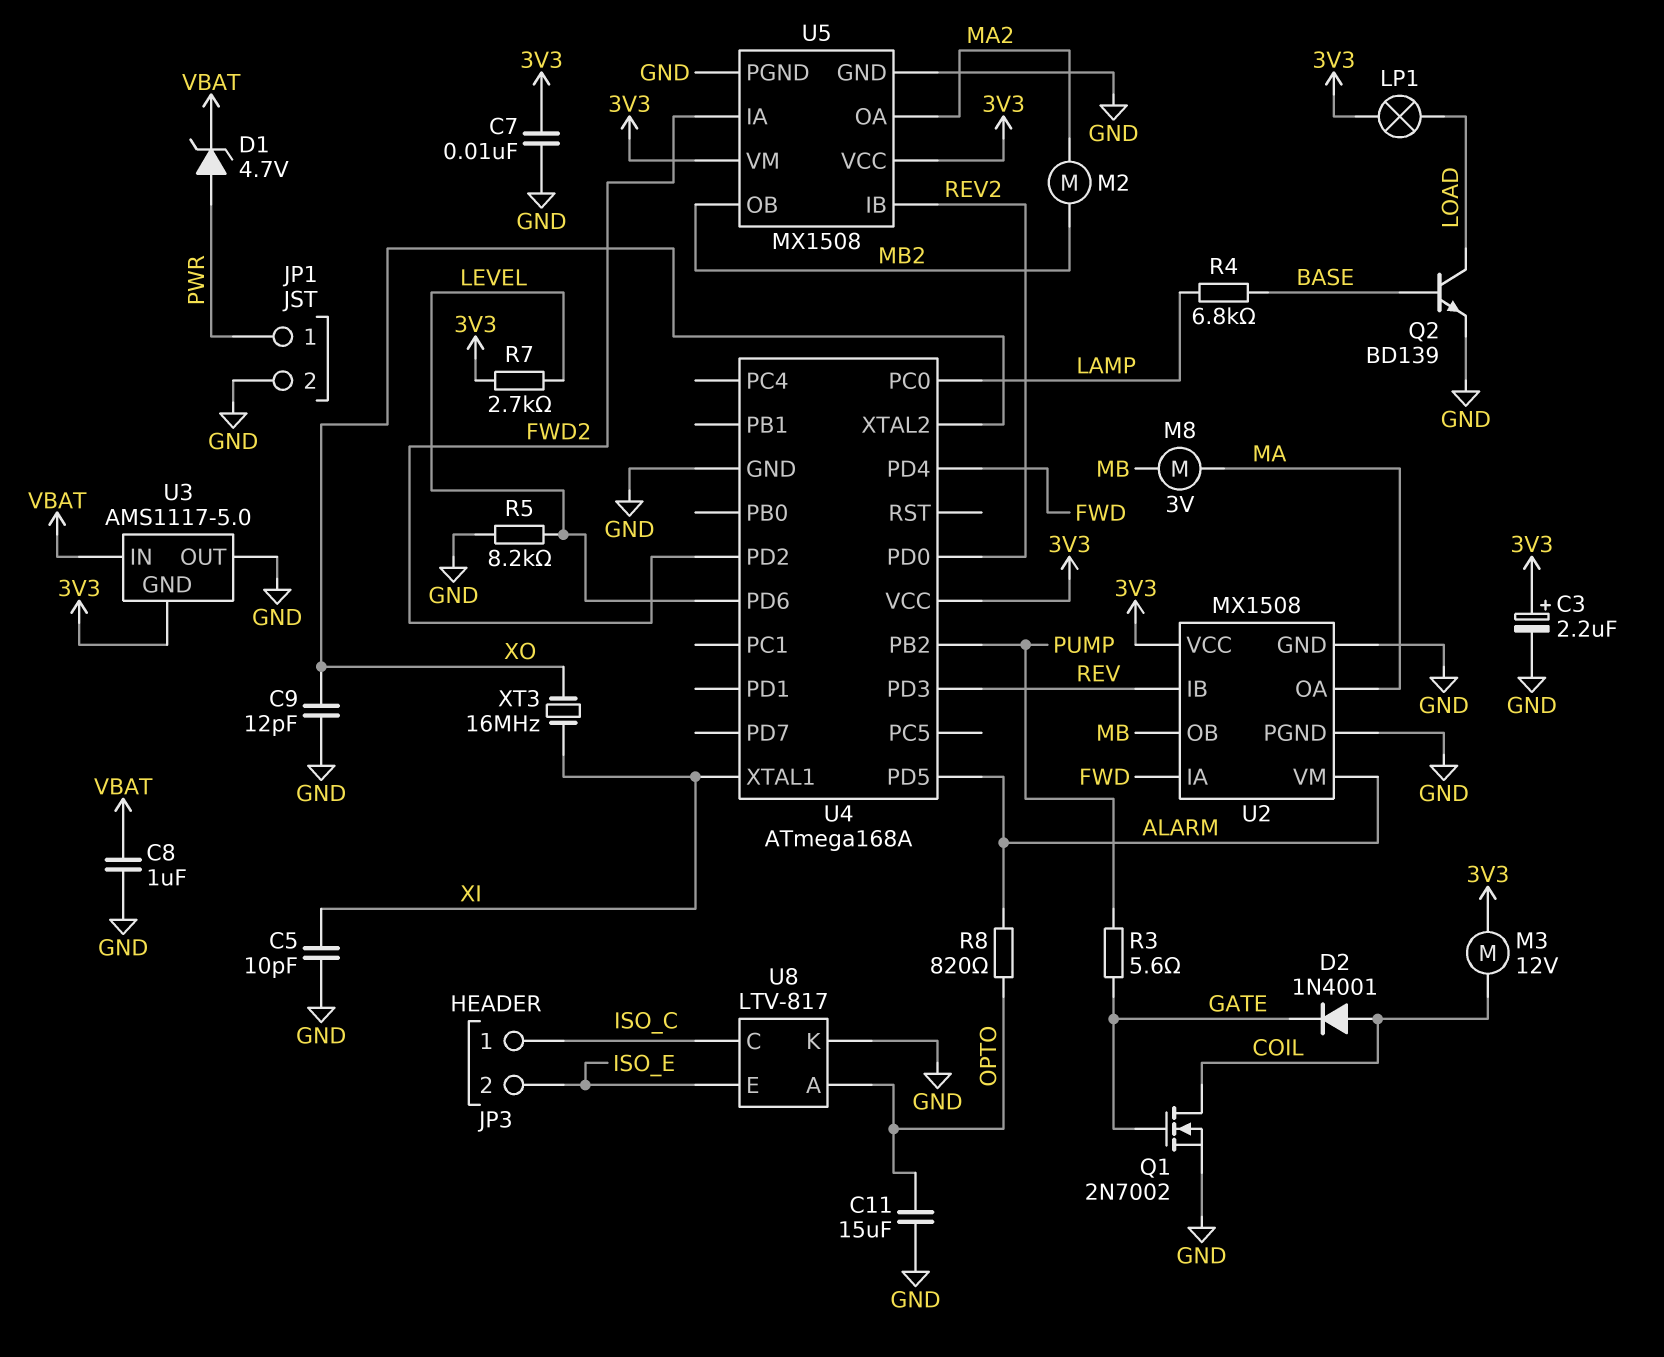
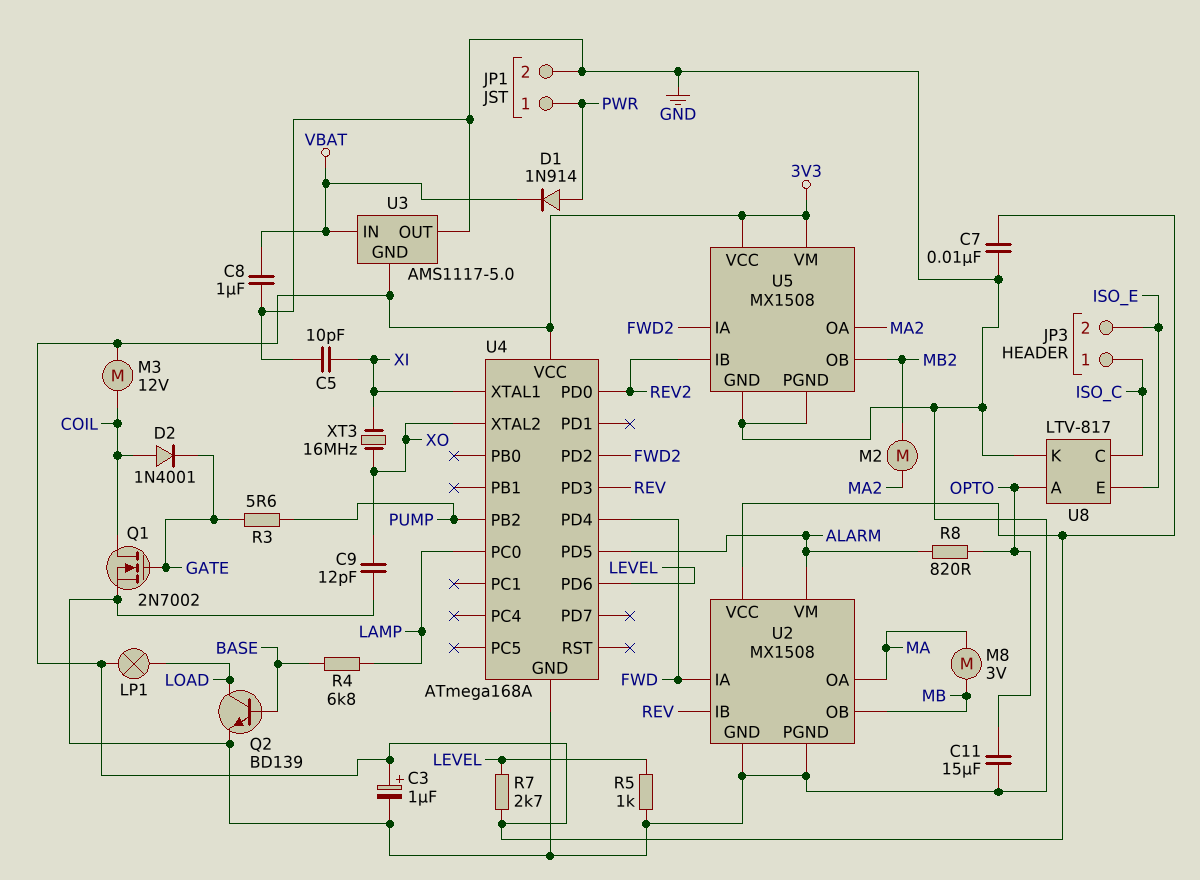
C3: 2.2uF (plus 3V3, minus GND) -> 1uF (plus 3V3, minus GND)
D1: zener 4.7V (A PWR, K VBAT) -> diode 1N914 (A PWR, K VBAT)
R5: 8.2k (GND, LEVEL) -> 1k (GND, LEVEL)

